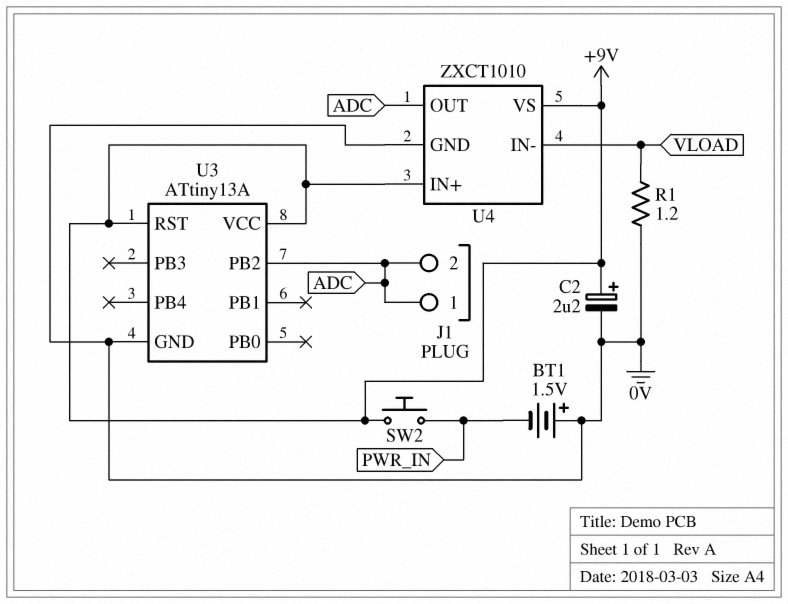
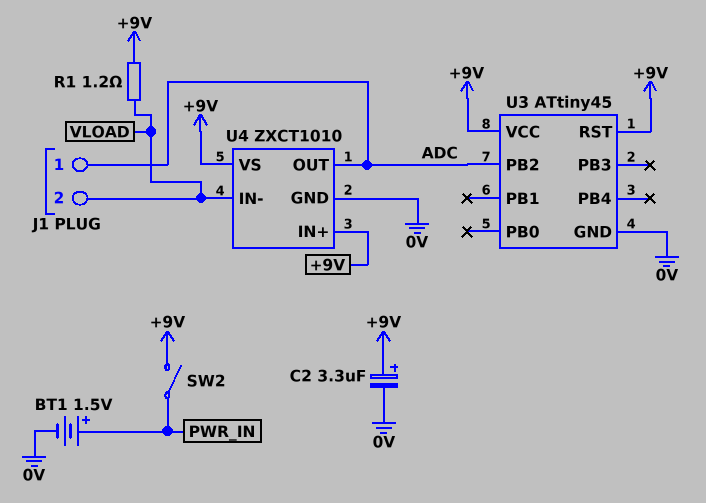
BT1: 1.5V (plus 0V, minus PWR_IN) -> 1.5V (plus PWR_IN, minus 0V)
C2: 2.2uF (plus +9V, minus 0V) -> 3.3uF (plus +9V, minus 0V)
J1 pin 2: ADC -> VLOAD
R1: 1.2 (0V, VLOAD) -> 1.2 (+9V, VLOAD)
SW2: button (+9V, PWR_IN) -> switch (+9V, PWR_IN)
U3: ATtiny13A -> ATtiny45

